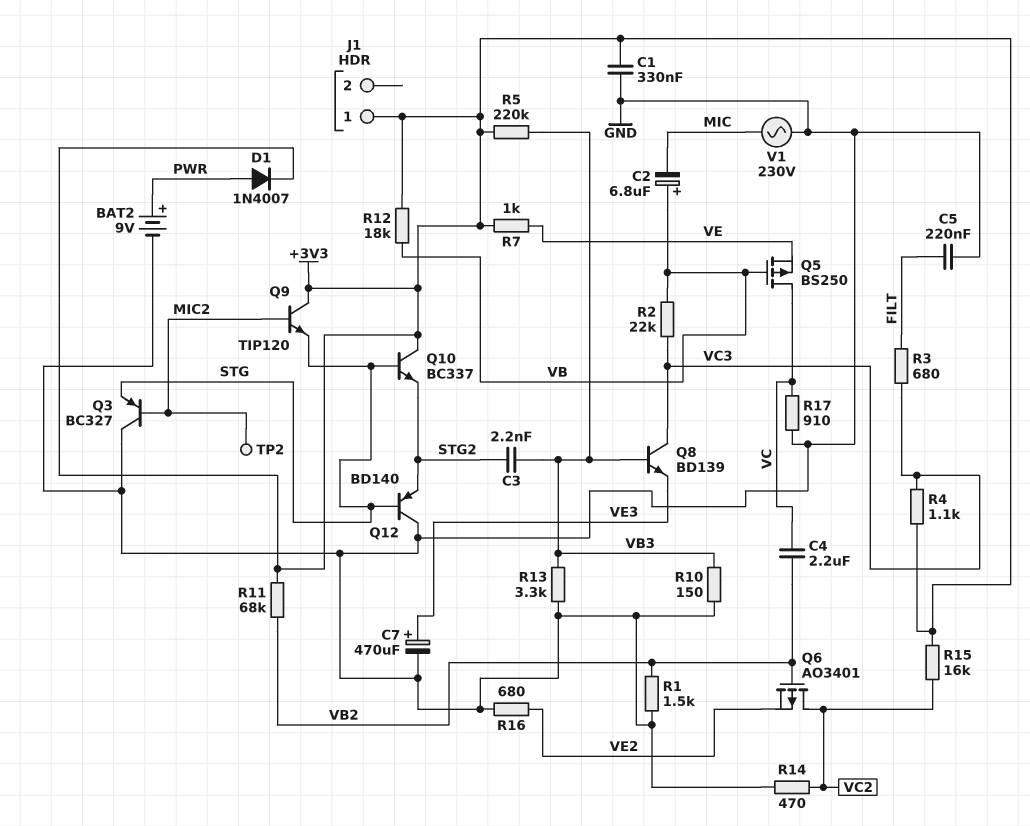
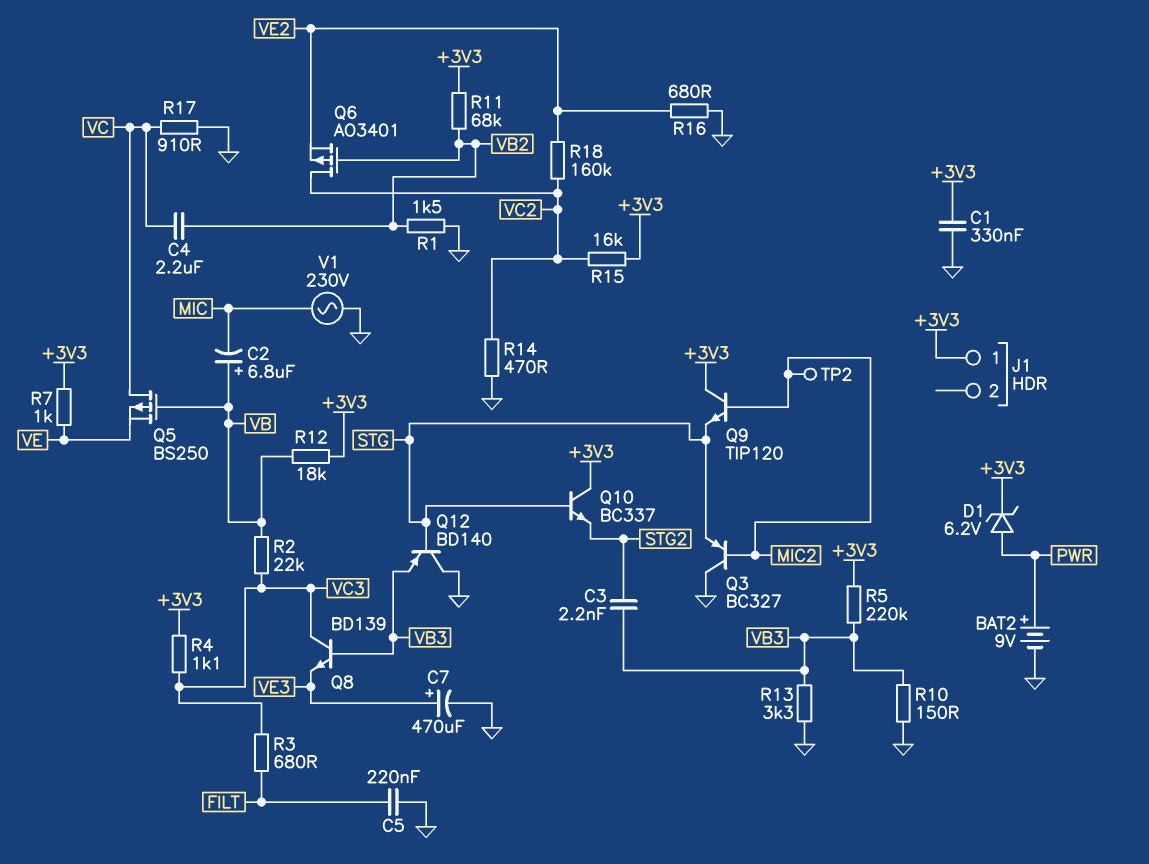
D1: diode 1N4007 (A PWR, K +3V3) -> zener 6.2V (A PWR, K +3V3)
Q12: PNP BD140 (B STG, C GND, E STG2) -> PNP BD140 (B STG, C GND, E VB3)
R18: none -> 160k (VC2, VE2)

